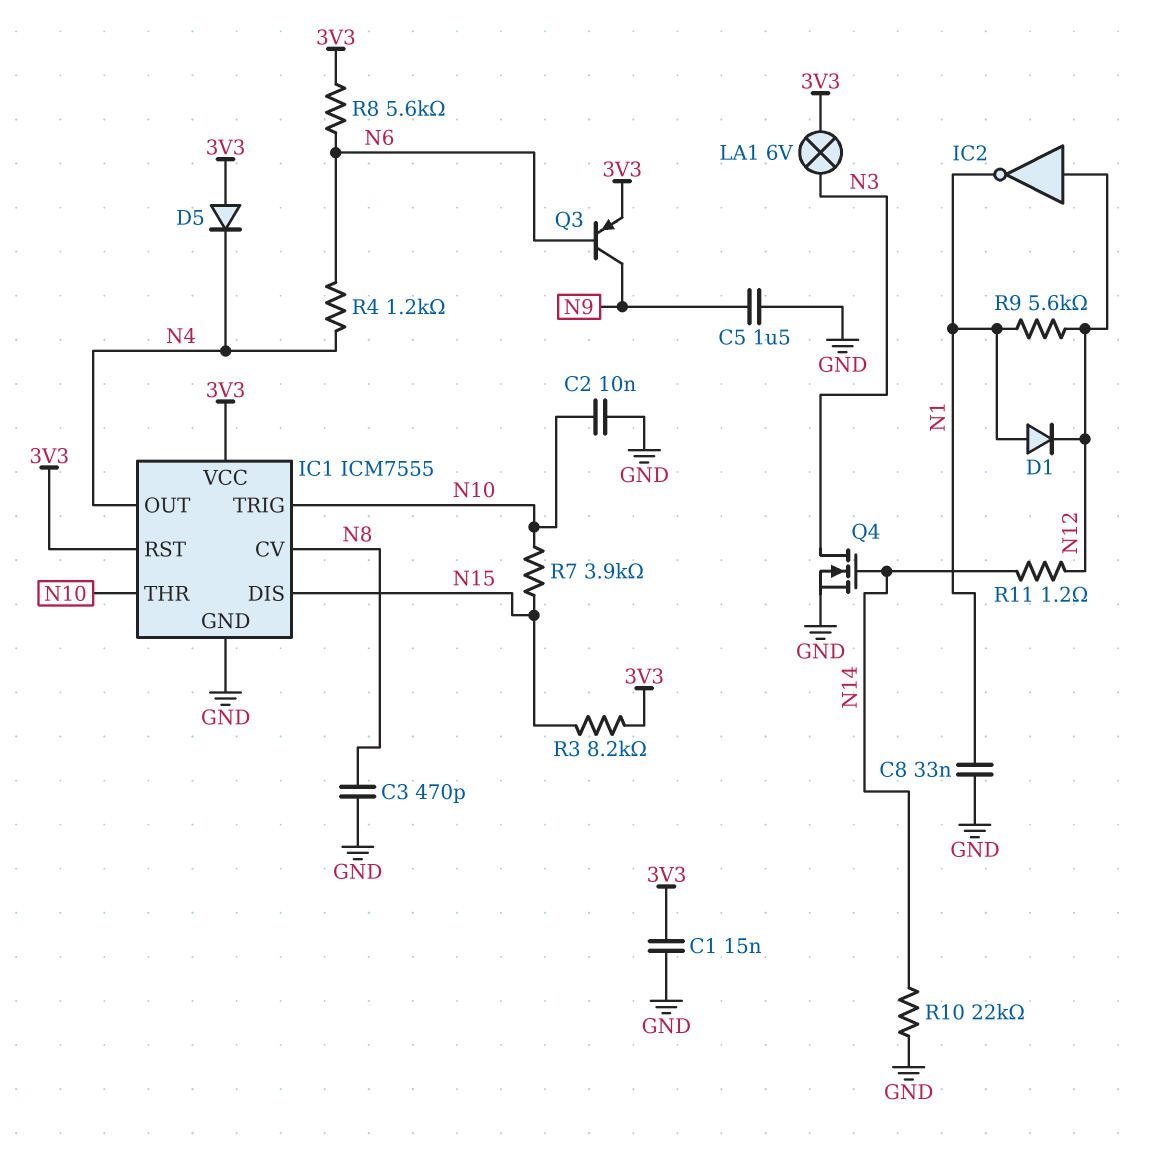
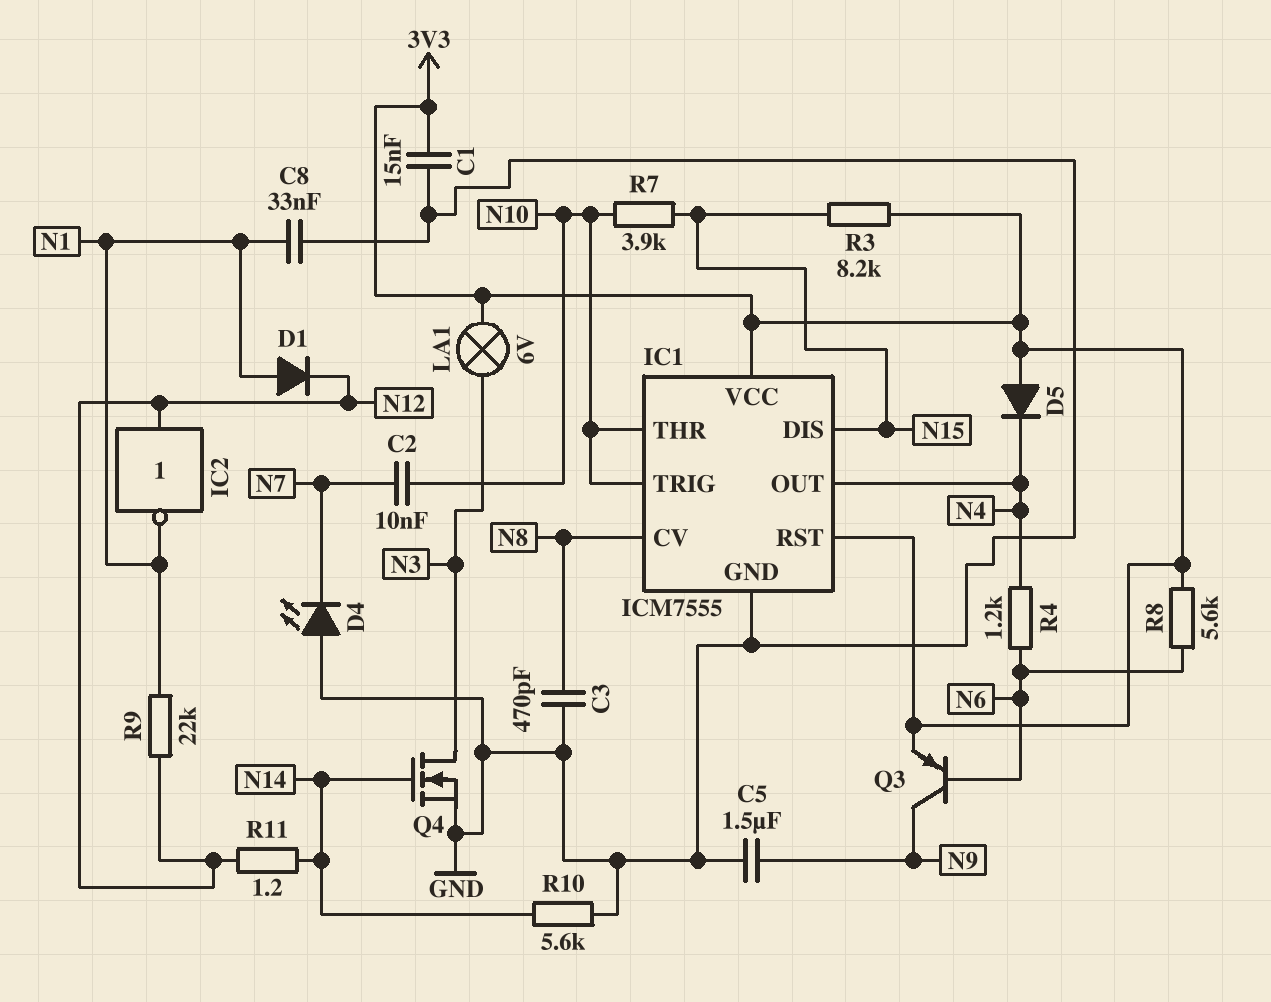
C2: 10nF (GND, N10) -> 10nF (N7, N10)
D4: none -> LED (A GND, K N7)
R9: 5.6k (N1, N12) -> 22k (N1, N12)
R10: 22k (GND, N14) -> 5.6k (GND, N14)

